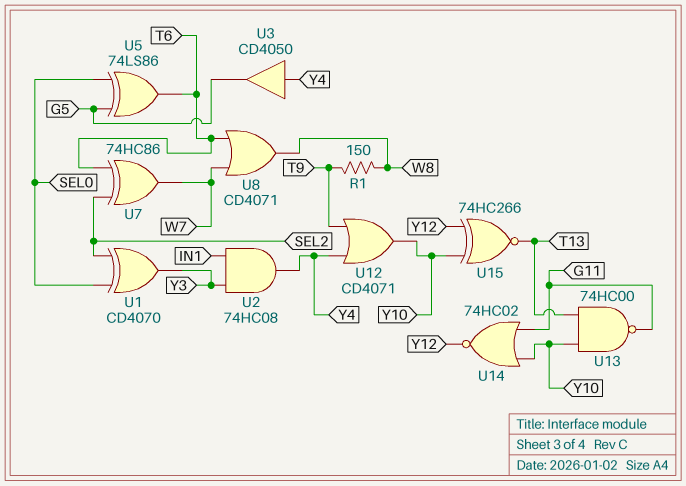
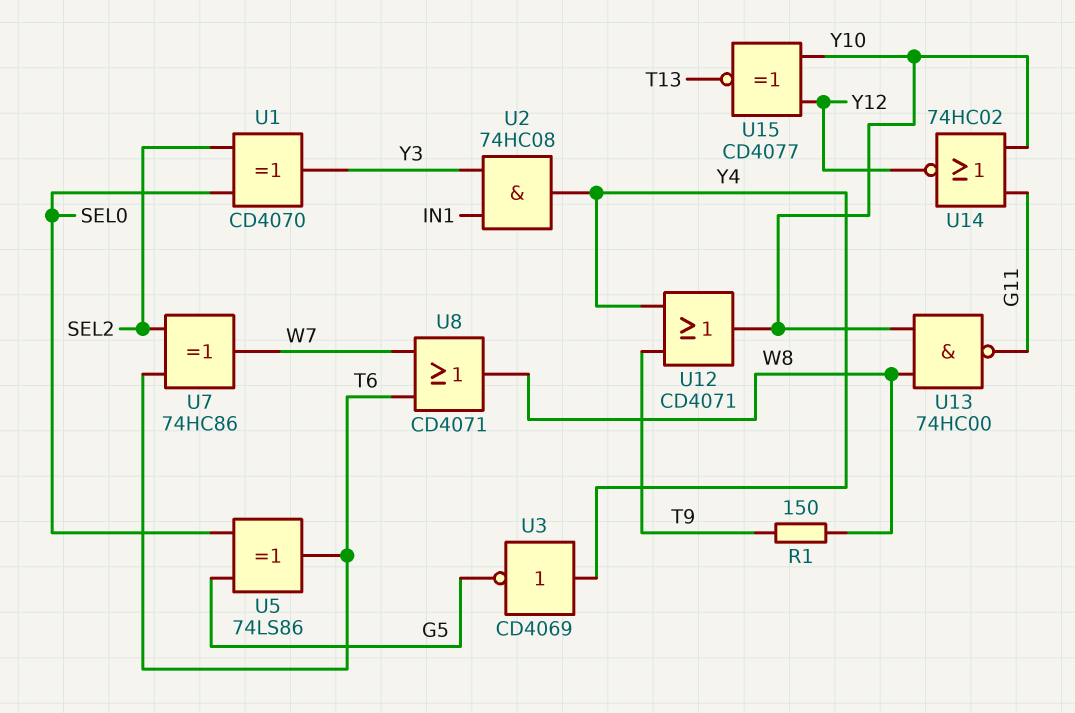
U3: buffer CD4050 (in Y4, out G5) -> NOT CD4069 (in Y4, out G5)
U13: NAND 74HC00 (in T13, in Y10, out G11) -> NAND 74HC00 (in W8, in Y10, out G11)
U15: XNOR 74HC266 (in Y10, in Y12, out T13) -> XNOR CD4077 (in Y10, in Y12, out T13)

